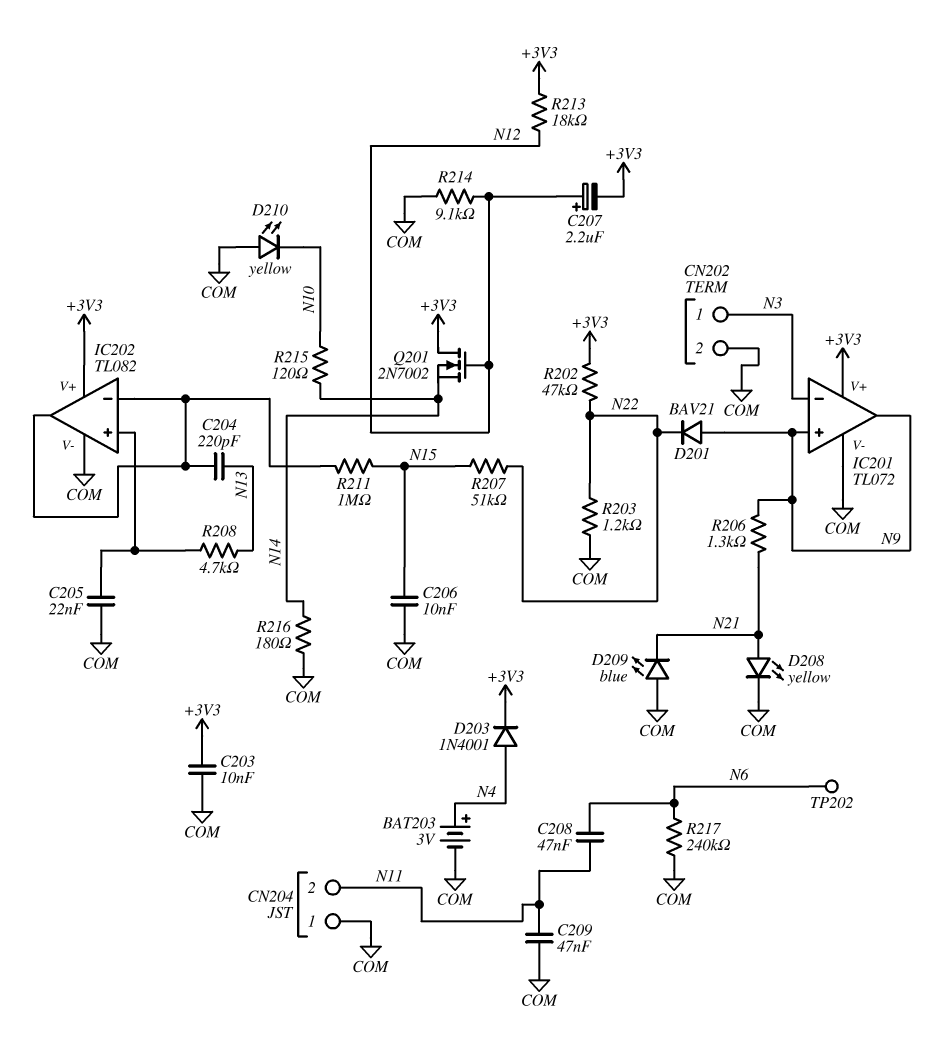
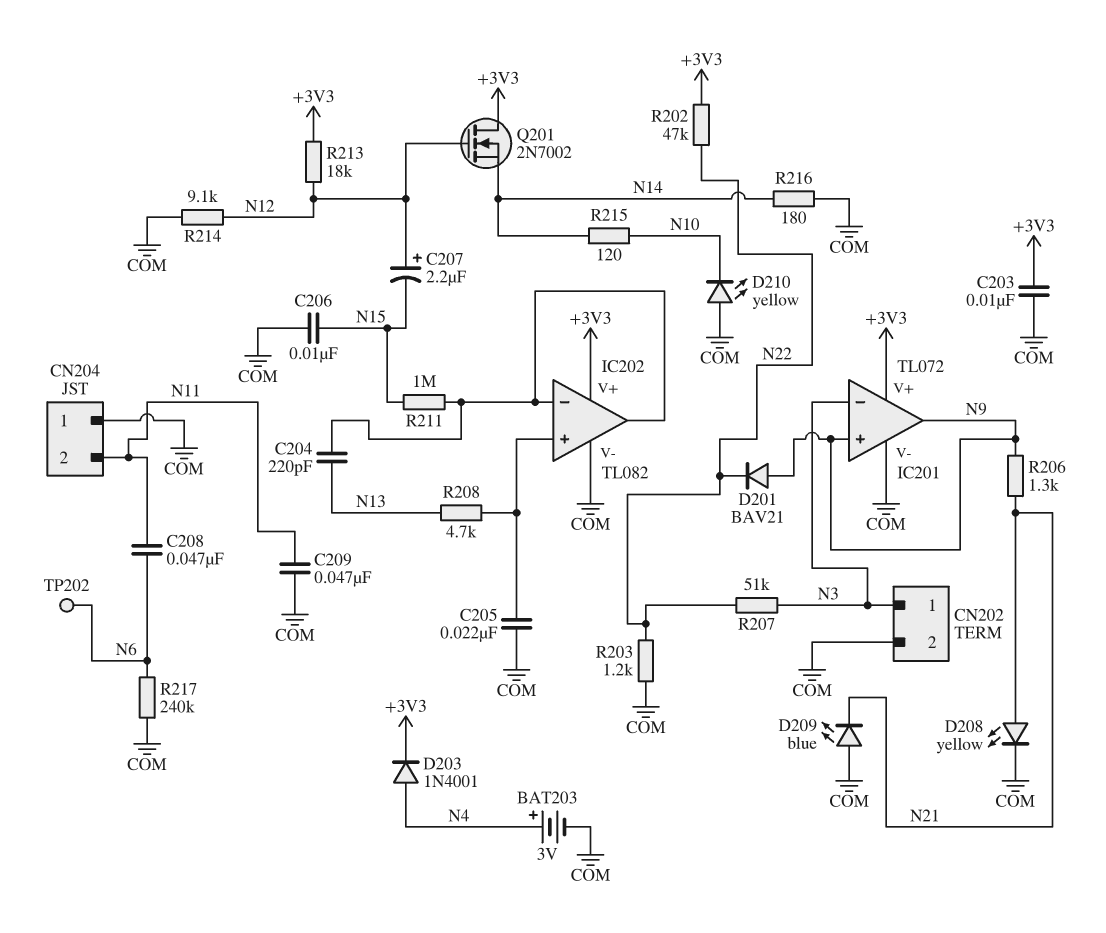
C207: 2.2uF (plus N12, minus +3V3) -> 2.2uF (plus N12, minus N15)
R207: 51k (N15, N22) -> 51k (N3, N22)

